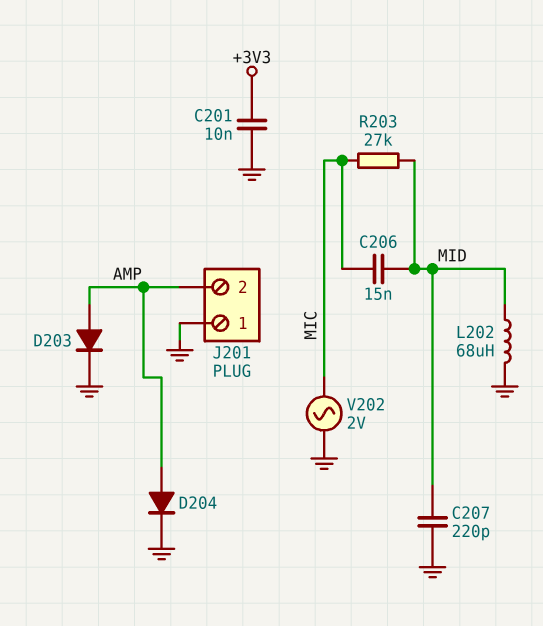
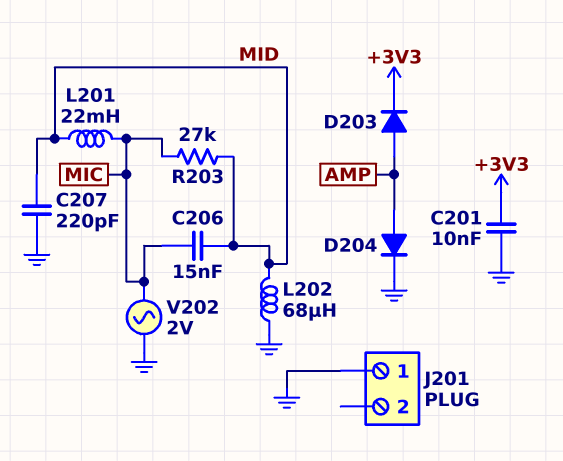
D203: diode (A AMP, K GND) -> diode (A AMP, K +3V3)
J201 pin 2: AMP -> none
L201: none -> 22mH (MIC, MID)

